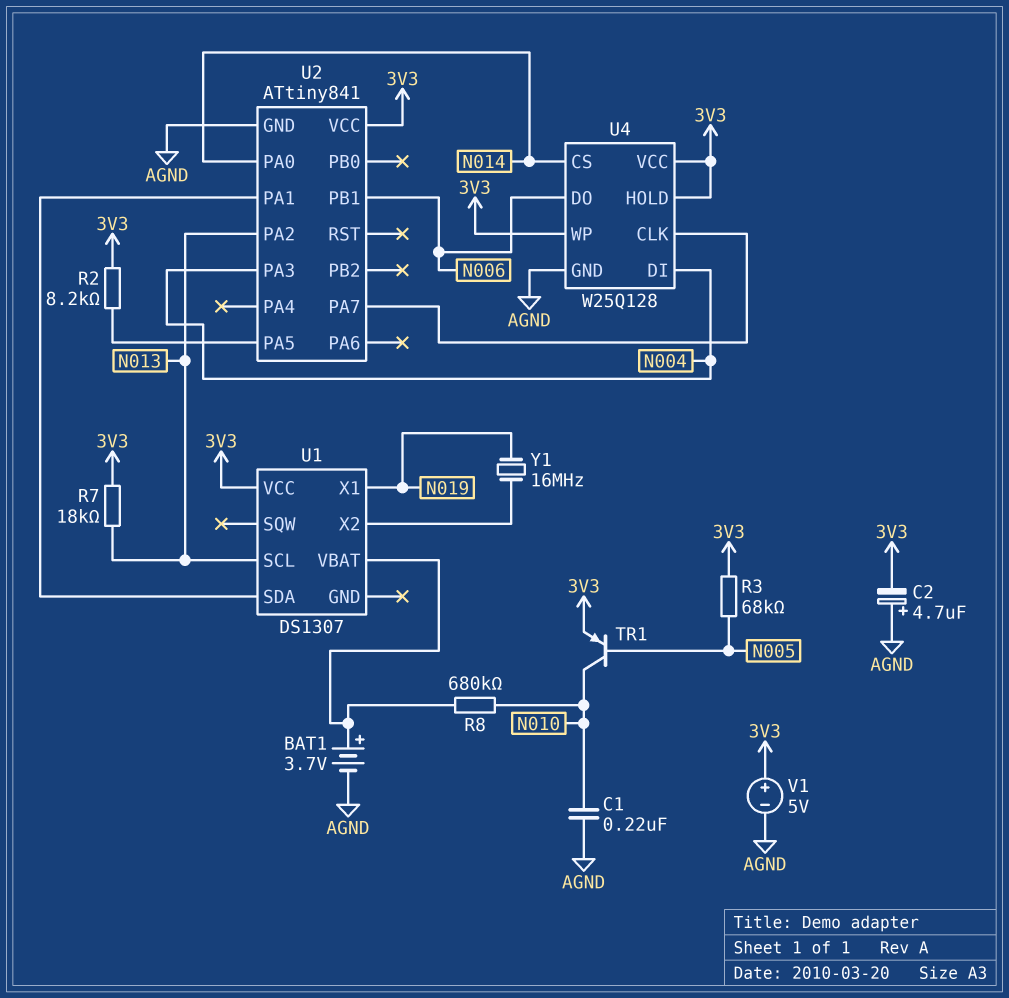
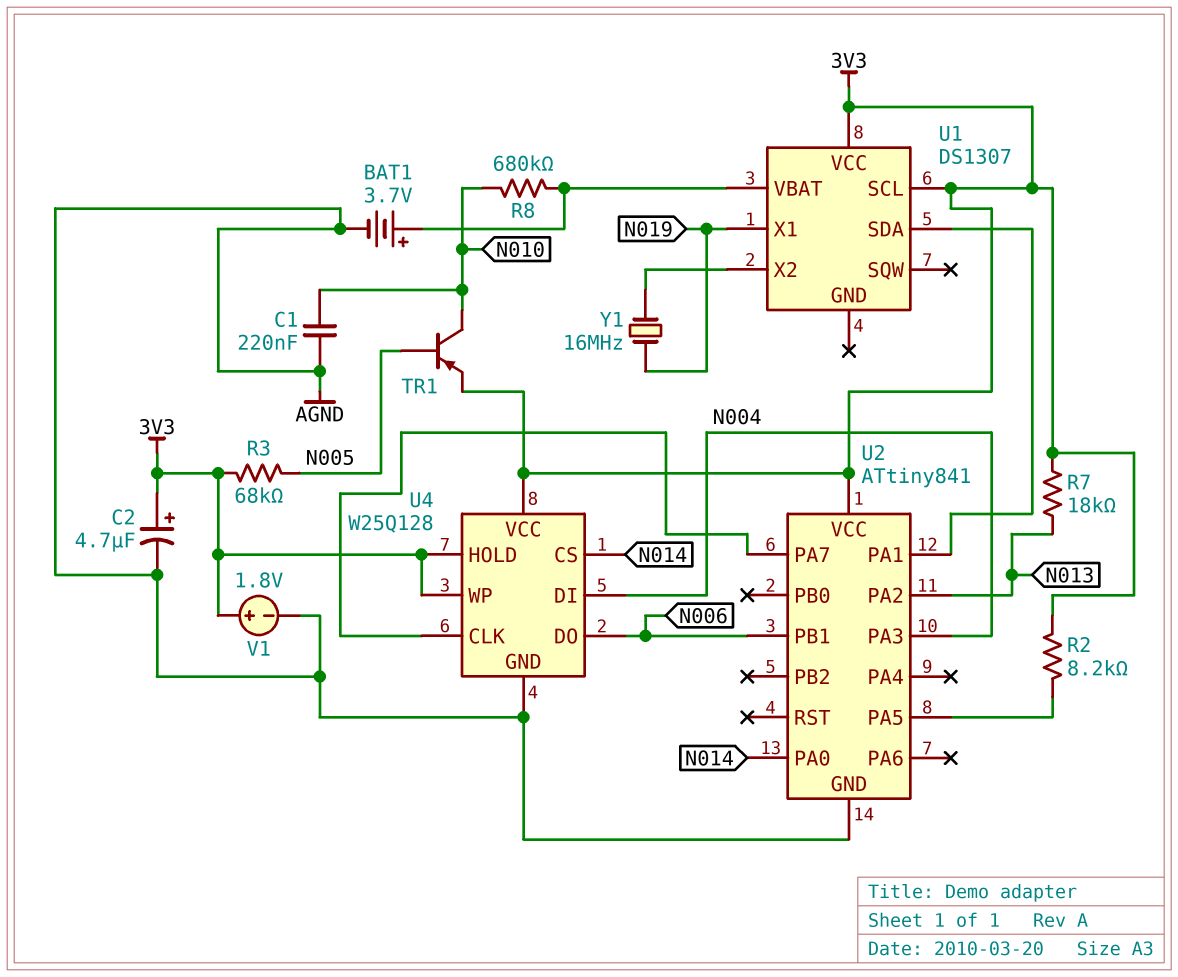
C2: 4.7uF (plus AGND, minus 3V3) -> 4.7uF (plus 3V3, minus AGND)
U1 pin SCL: N013 -> 3V3
V1: 5V (plus 3V3, minus AGND) -> 1.8V (plus 3V3, minus AGND)

